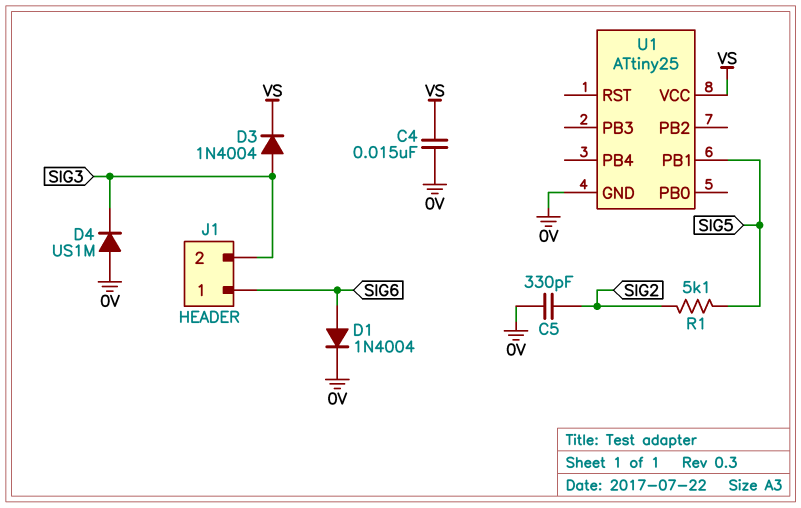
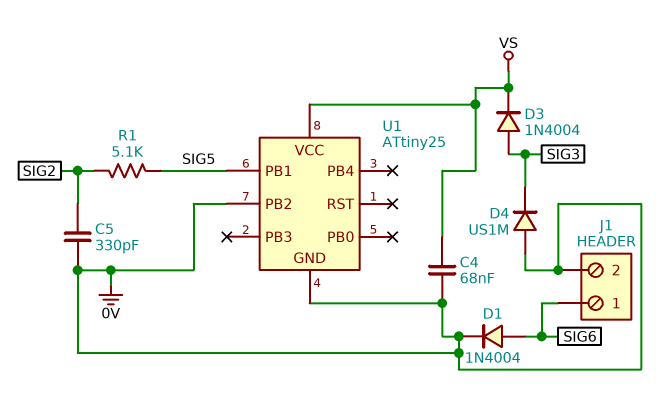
C4: 15nF (0V, VS) -> 68nF (0V, VS)
J1 pin 2: SIG3 -> 0V
U1 pin PB2: none -> 0V

